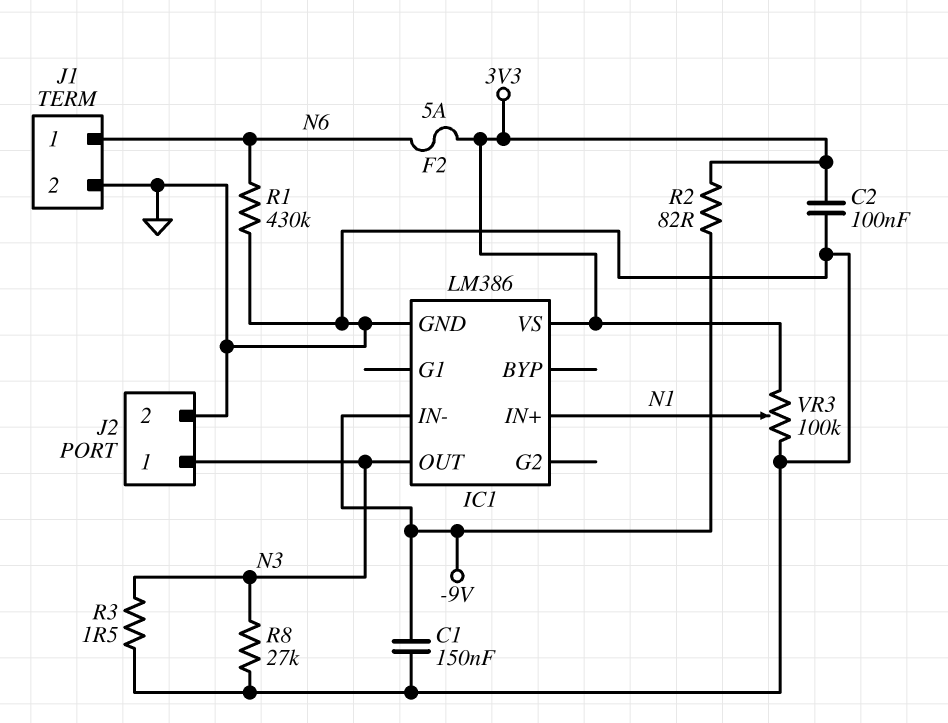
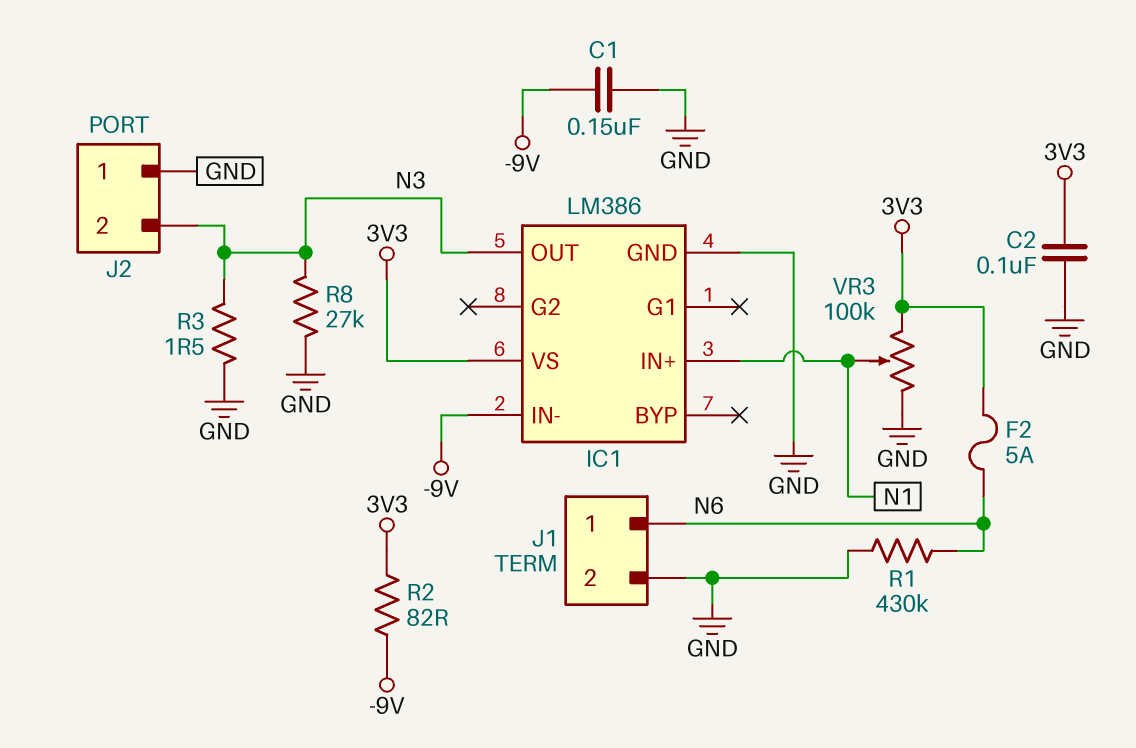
J2 pin 1: N3 -> GND
J2 pin 2: GND -> N3

